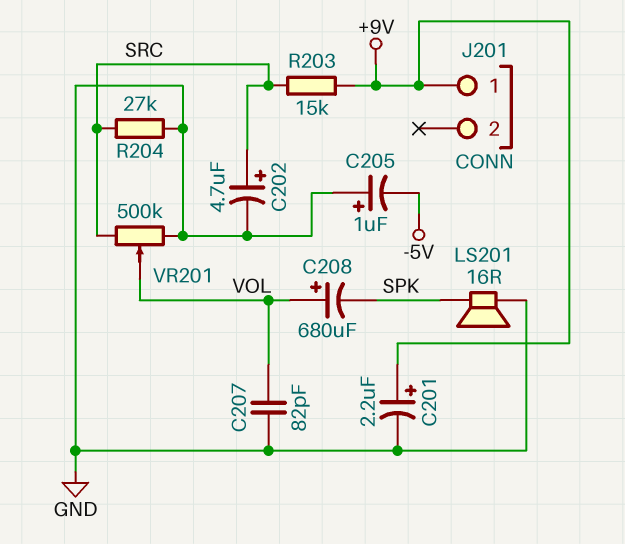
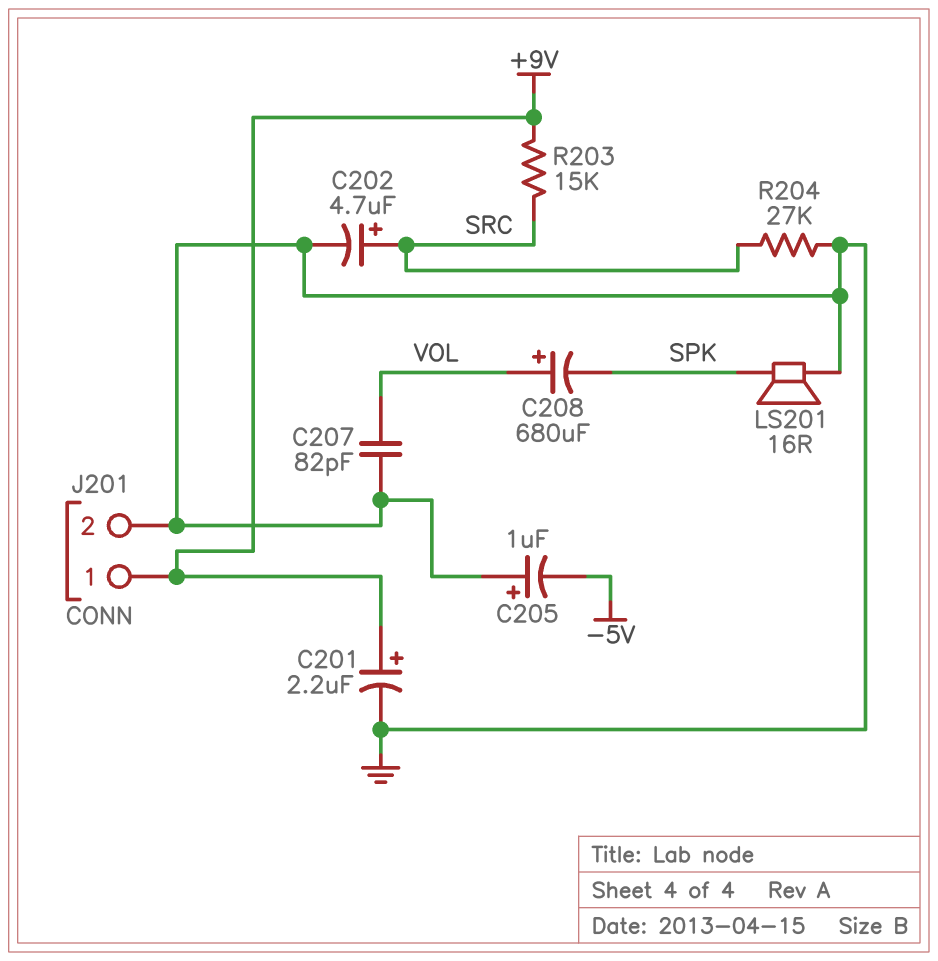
J201 pin 2: none -> GND
VR201: 500k (GND, SRC, wiper VOL) -> none

